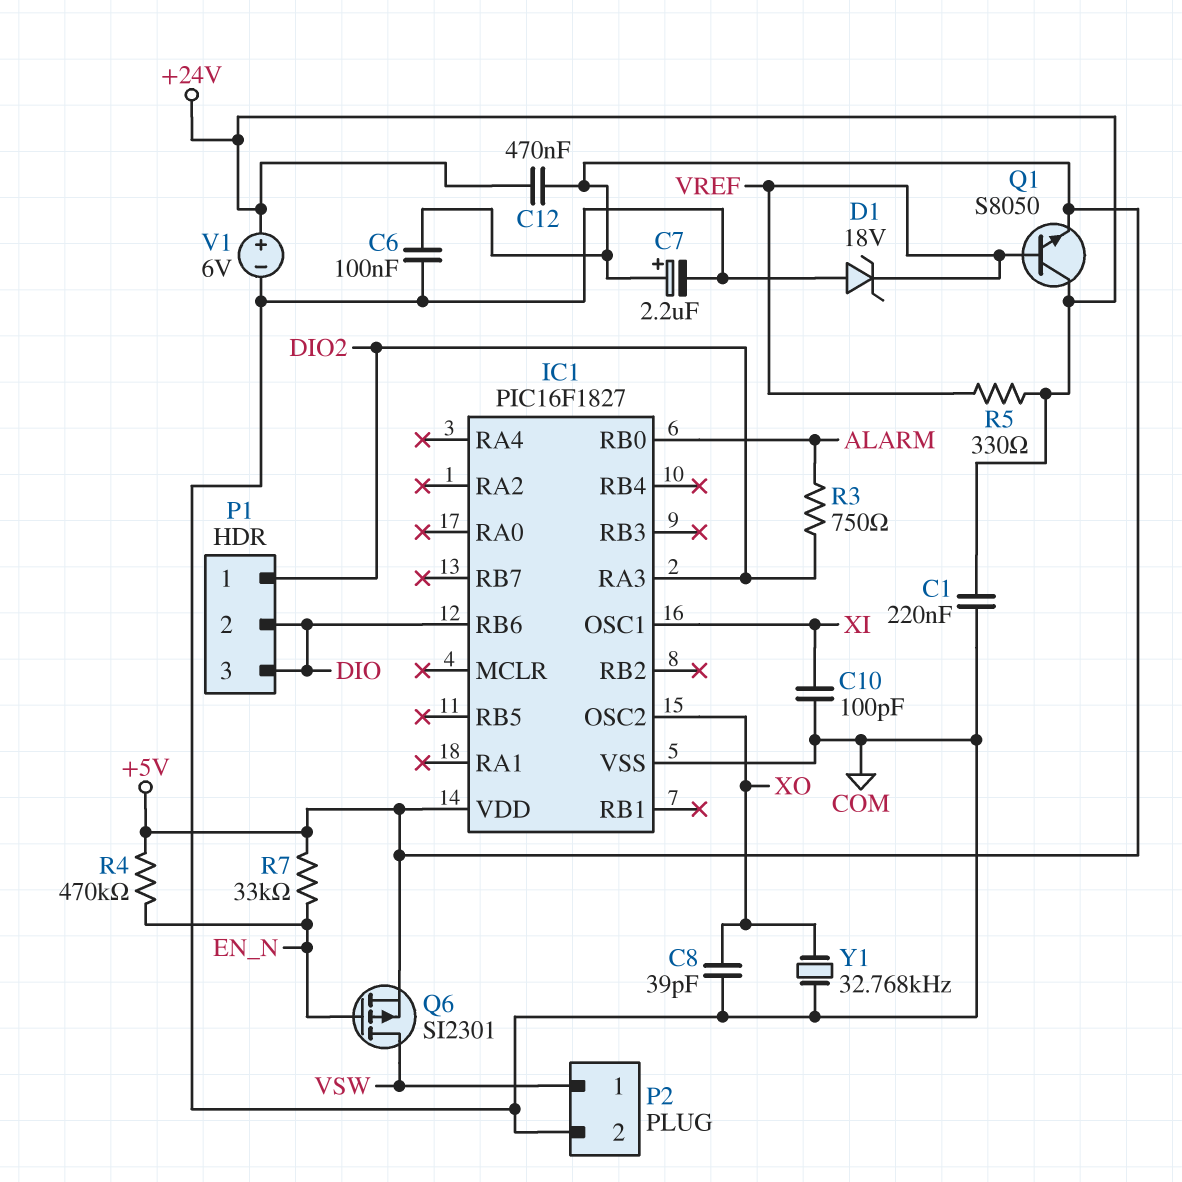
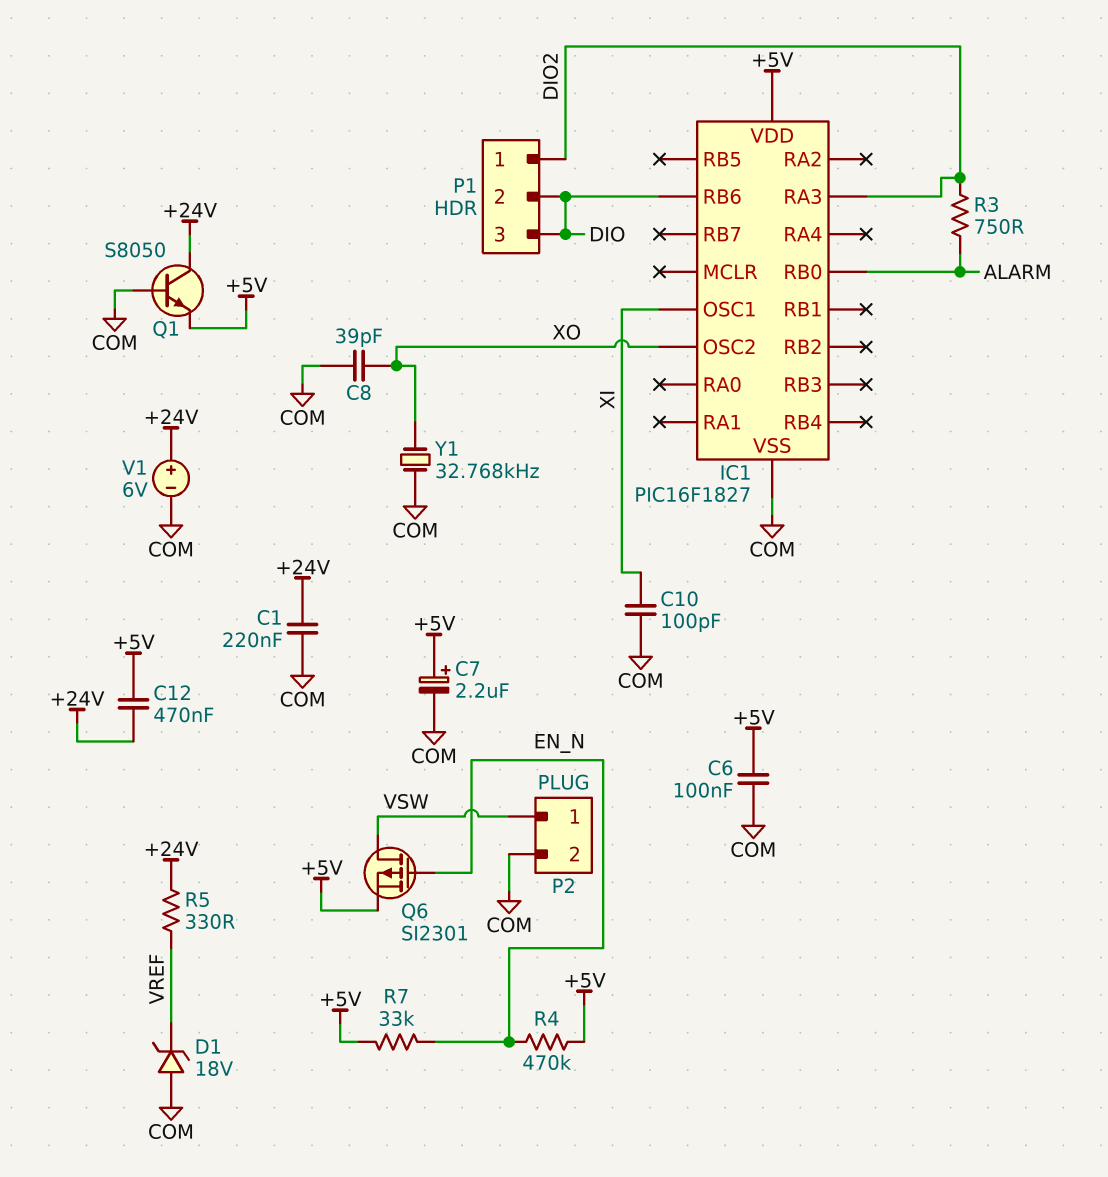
Q1: NPN S8050 (B VREF, C +24V, E +5V) -> NPN S8050 (B COM, C +24V, E +5V)

